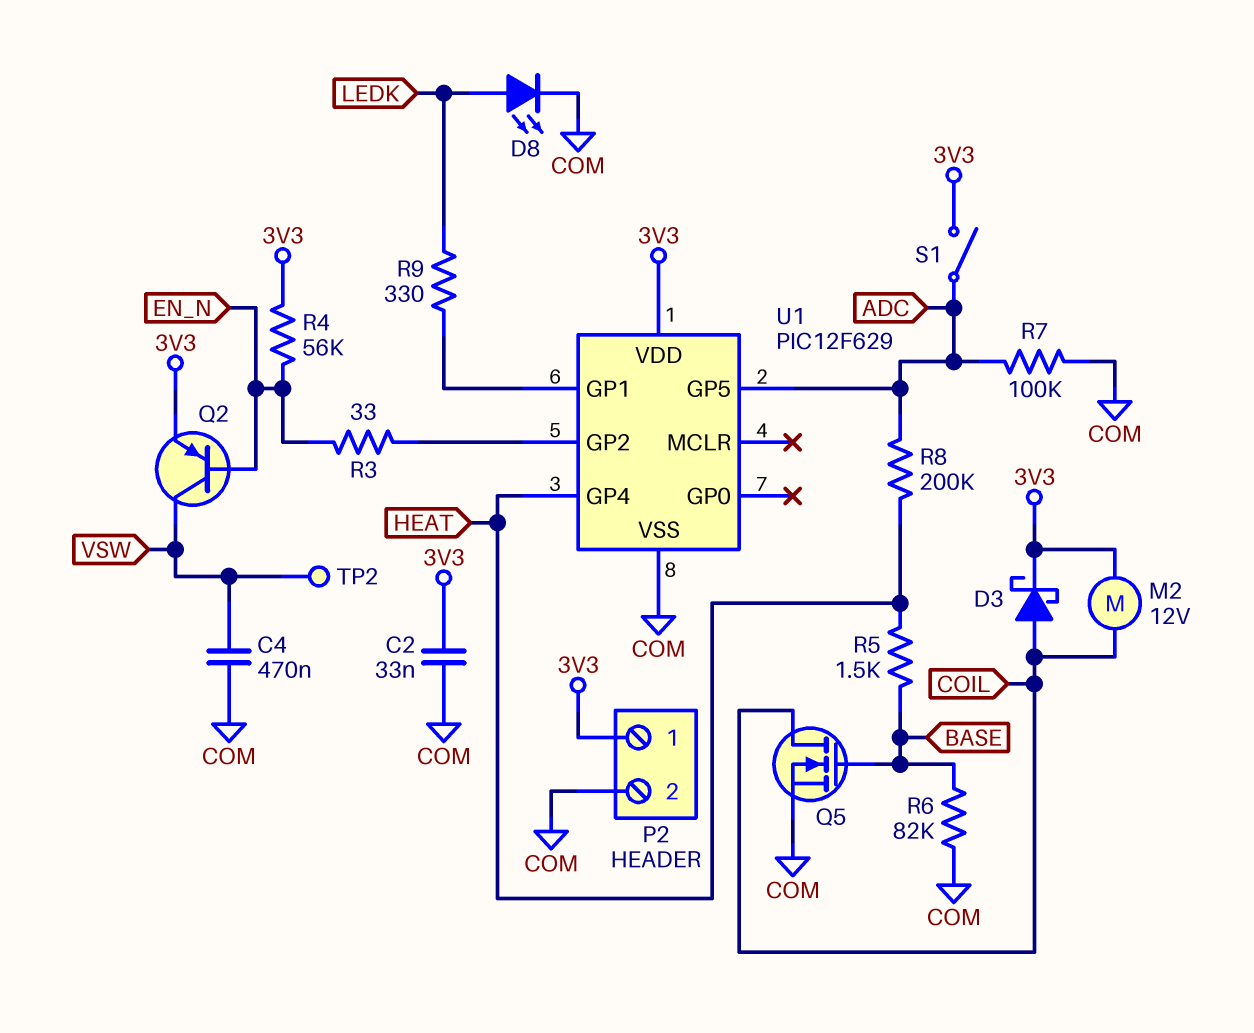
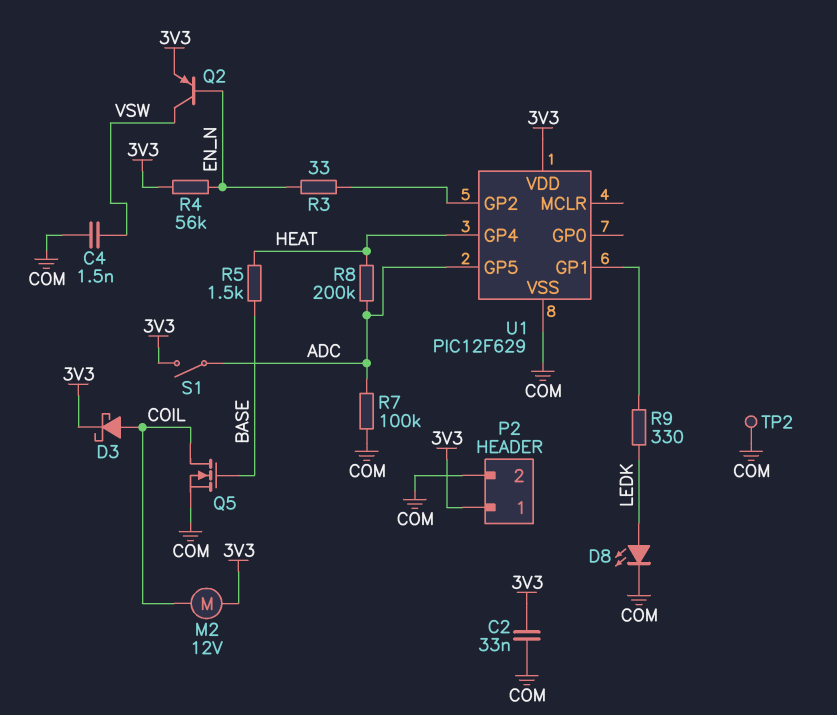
C4: 470nF (COM, VSW) -> 1.5nF (COM, VSW)
R6: 82k (BASE, COM) -> none
TP2: test point (VSW) -> test point (COM)

